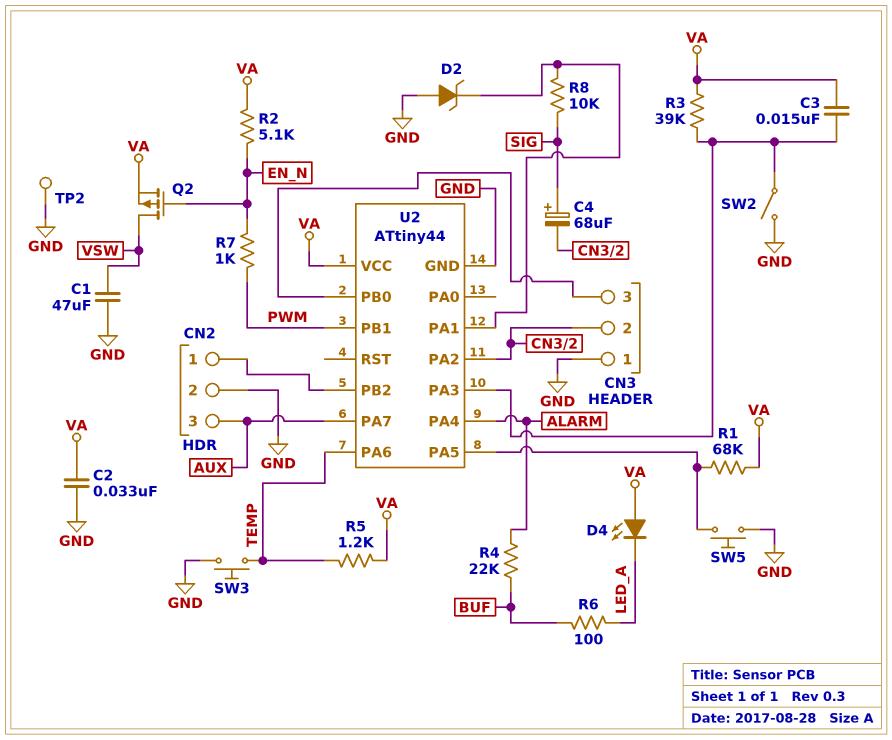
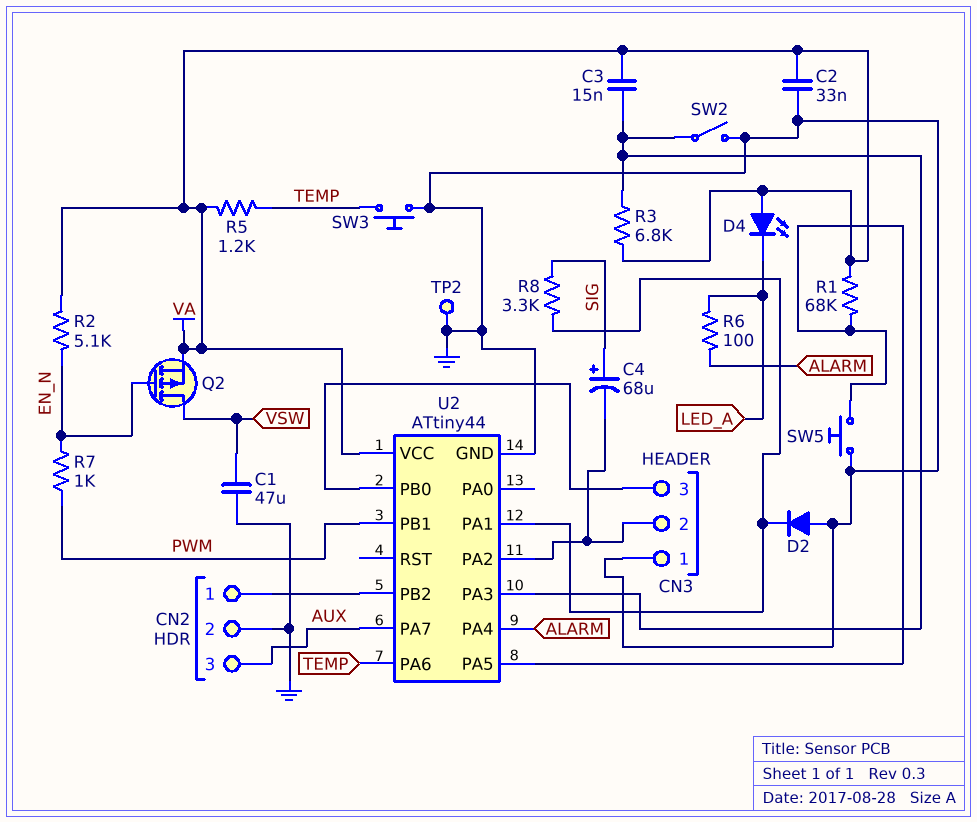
D2: zener (A GND, K U2/PA1) -> diode (A GND, K U2/PA1)
R3: 39k (U2/PA3, VA) -> 6.8k (U2/PA3, VA)
R4: 22k (ALARM, BUF) -> none
R6: 100 (BUF, LED_A) -> 100 (ALARM, LED_A)
R8: 10k (SIG, U2/PA1) -> 3.3k (SIG, U2/PA1)

